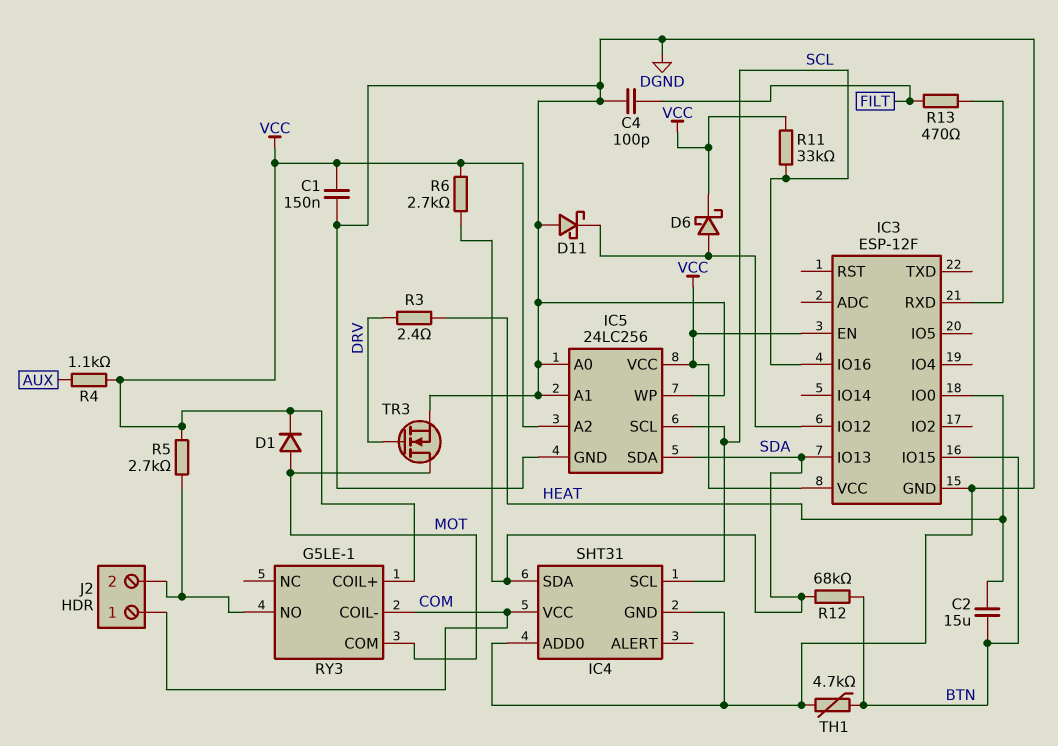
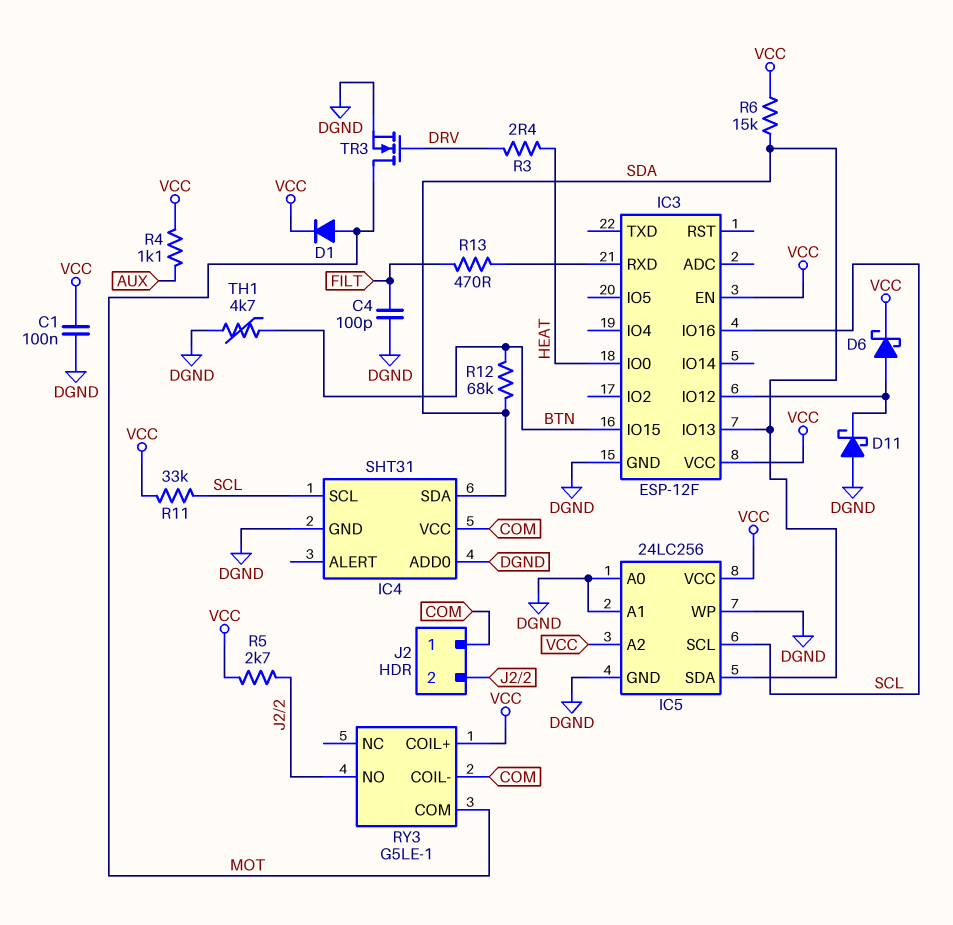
C1: 150nF (DGND, VCC) -> 100nF (DGND, VCC)
C2: 15uF (BTN, HEAT) -> none
R6: 2.7k (SDA, VCC) -> 15k (SDA, VCC)

